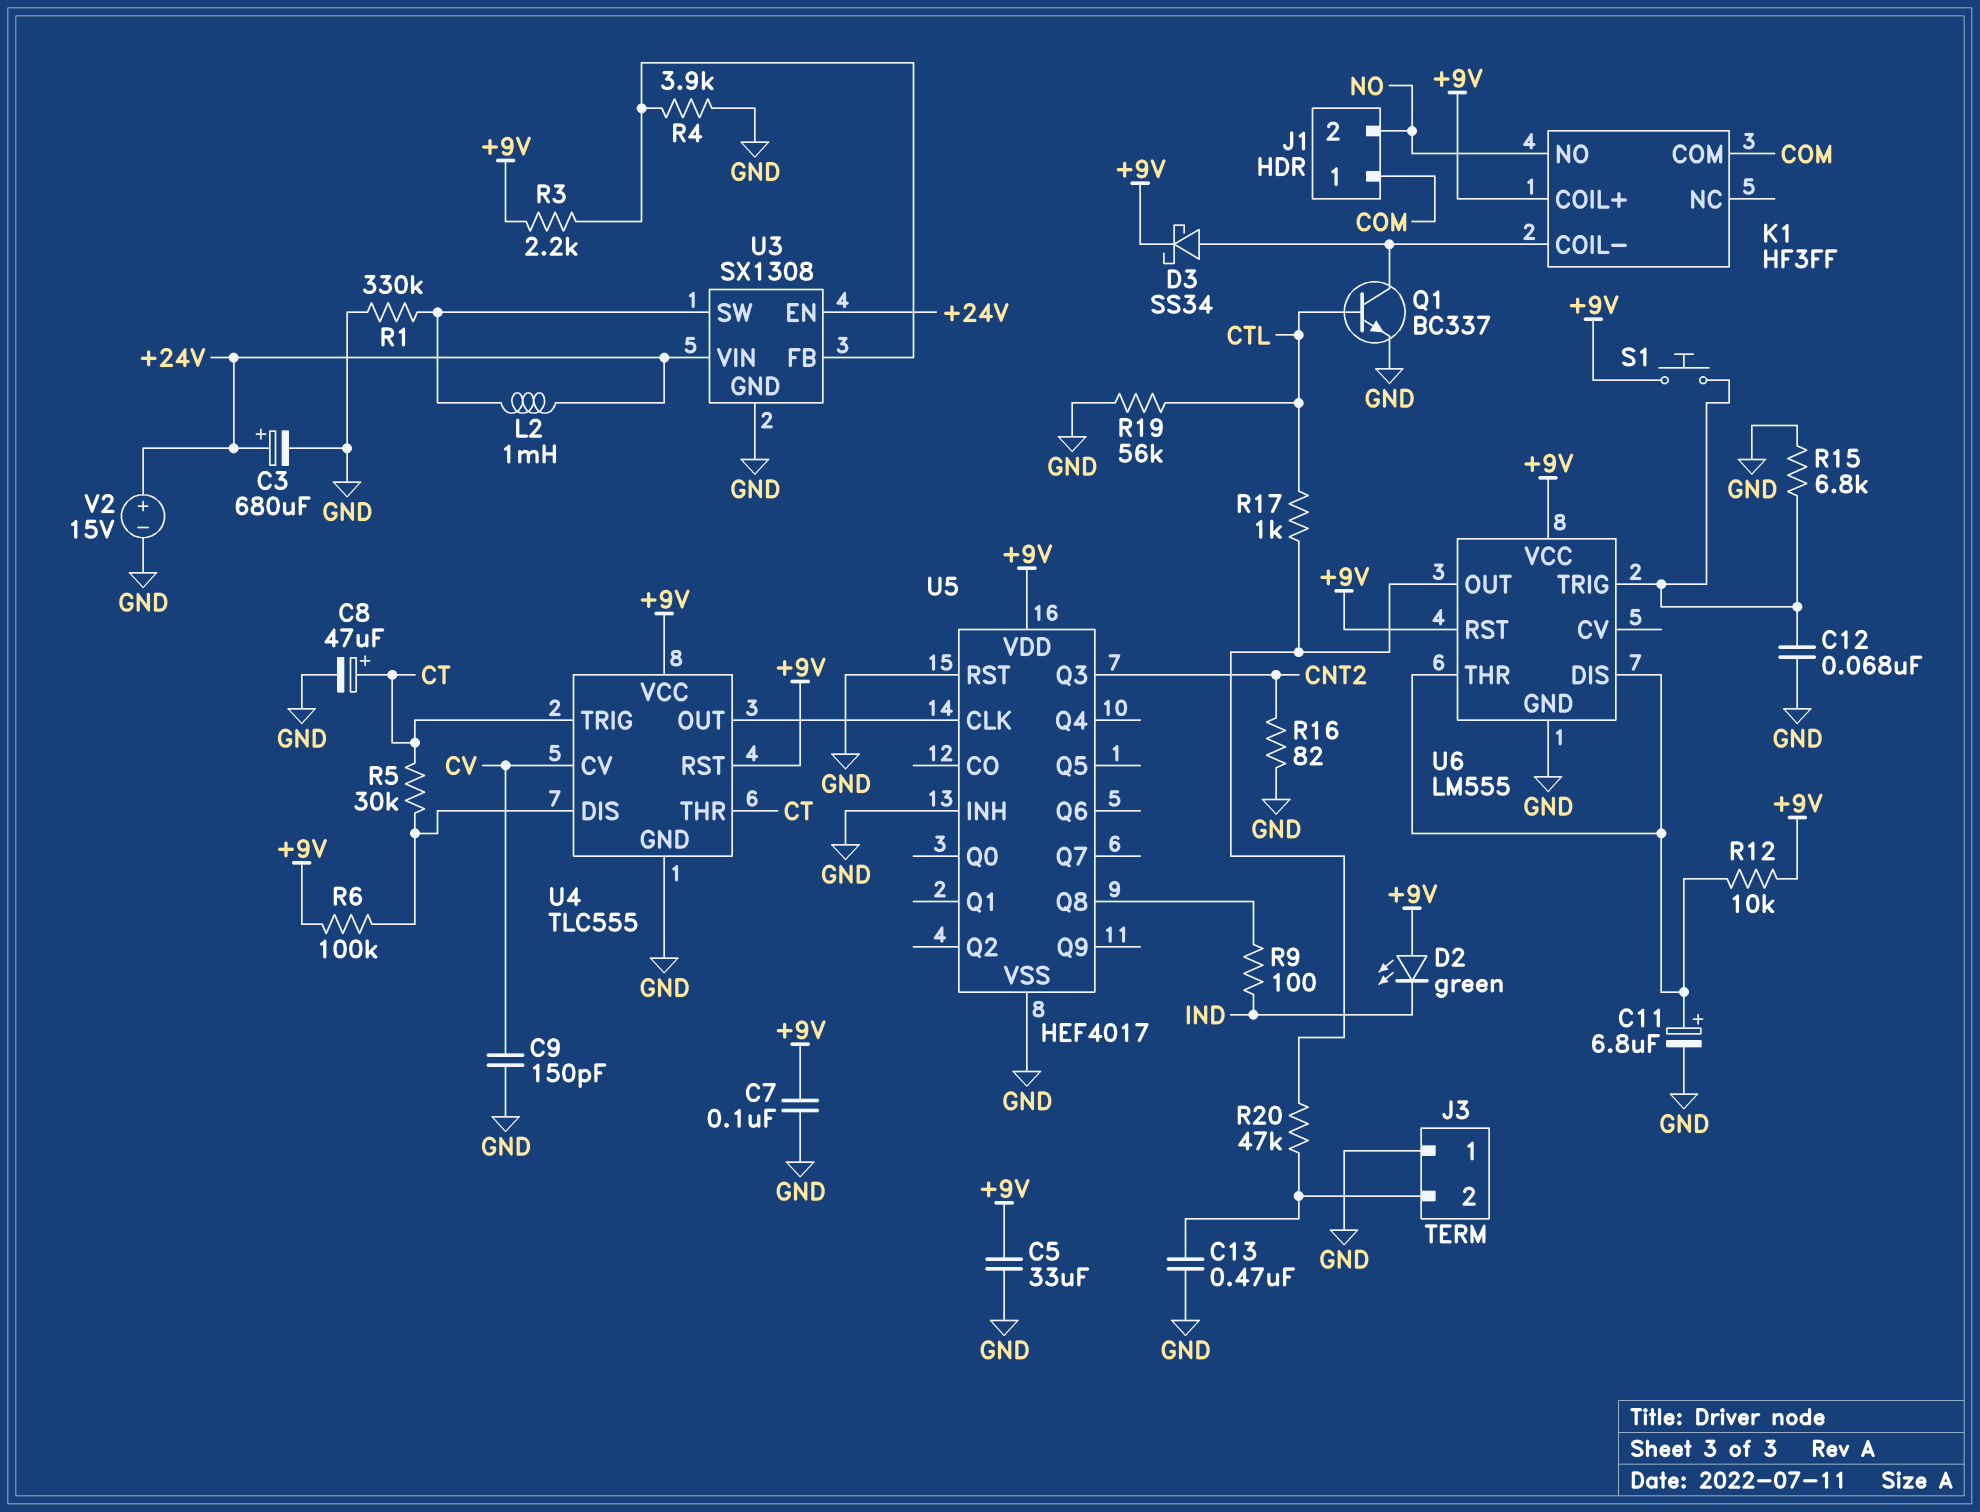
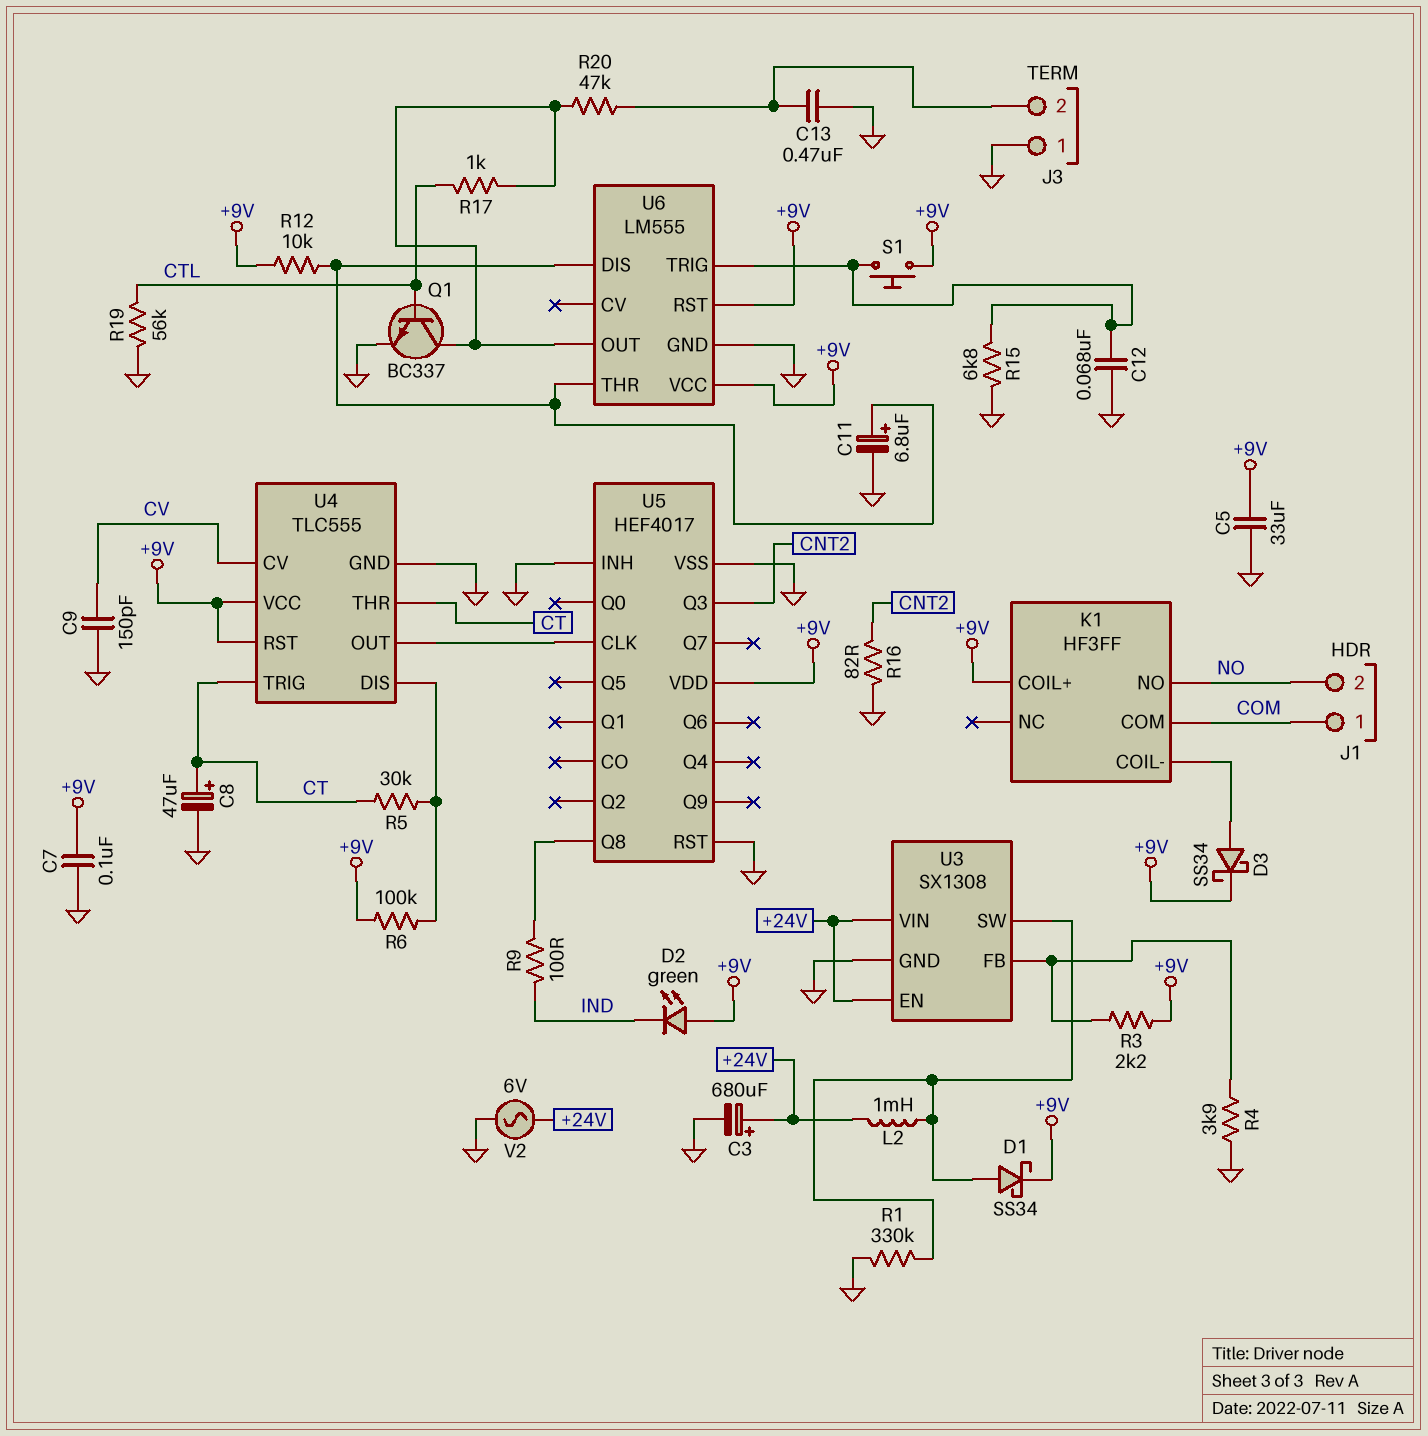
D1: none -> schottky SS34 (A U3/SW, K +9V)
Q1: NPN BC337 (B CTL, C K1/COIL-, E GND) -> NPN BC337 (B CTL, C U6/OUT, E GND)
V2: 15V (plus +24V, minus GND) -> AC 6V (+24V, GND)

